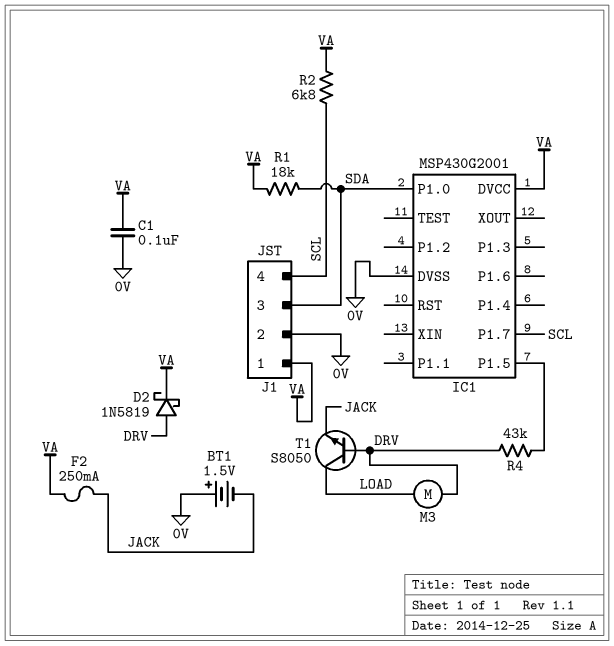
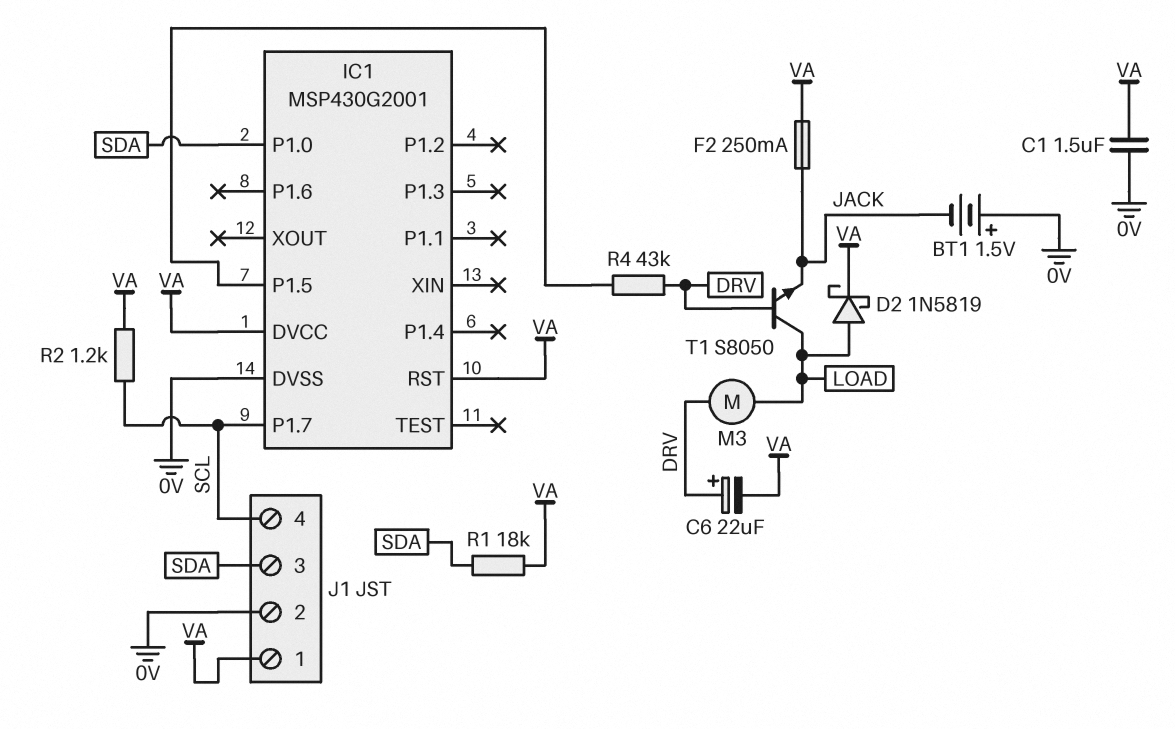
C1: 100nF (0V, VA) -> 1.5uF (0V, VA)
C6: none -> 22uF (plus DRV, minus VA)
D2: schottky 1N5819 (A DRV, K VA) -> schottky 1N5819 (A LOAD, K VA)
IC1 pin RST: none -> VA
R2: 6.8k (SCL, VA) -> 1.2k (SCL, VA)

